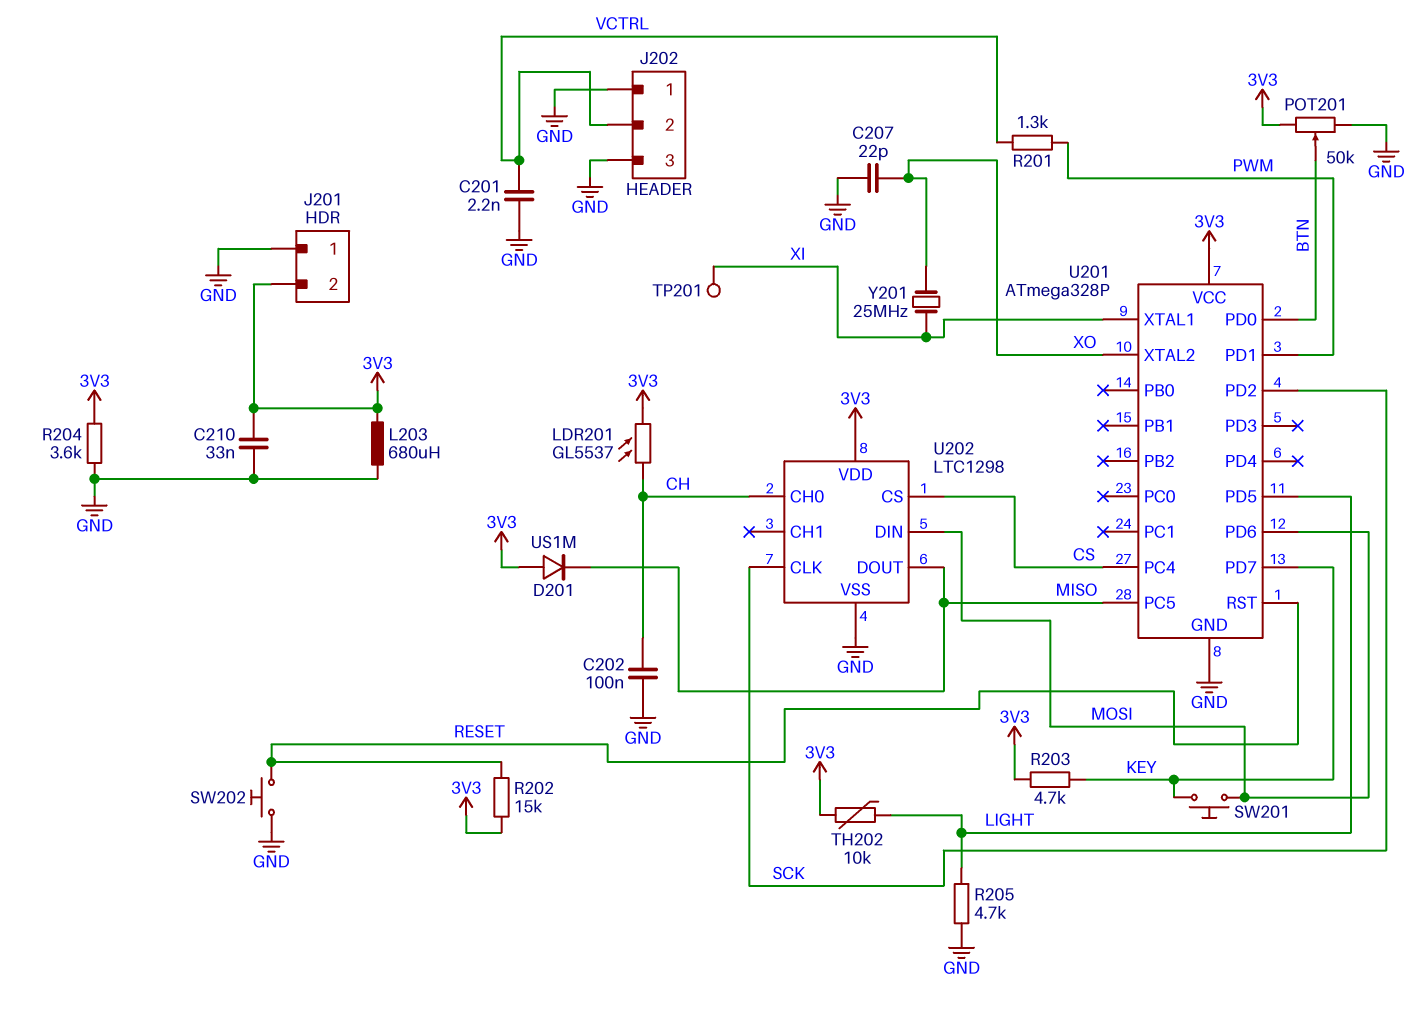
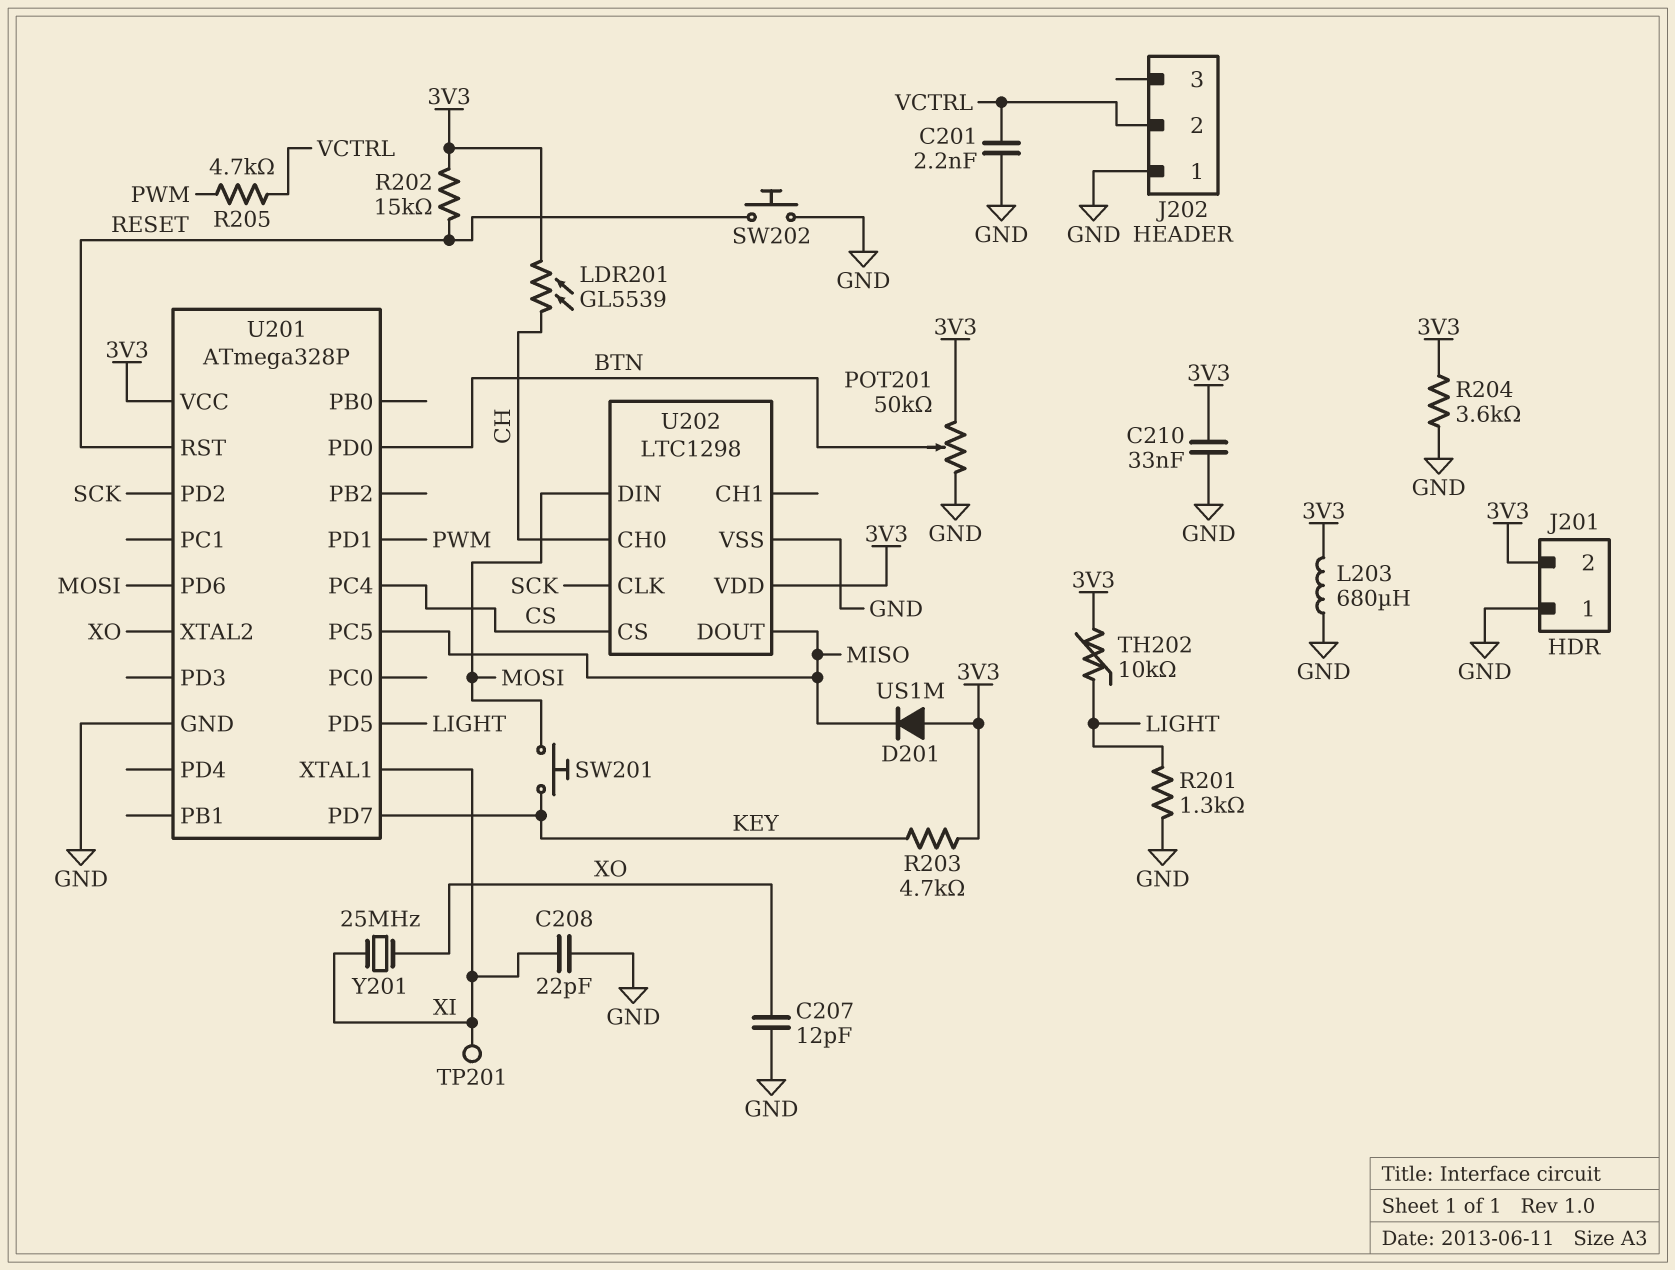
C202: 100nF (CH, GND) -> none
C207: 22pF (GND, XO) -> 12pF (GND, XO)
C208: none -> 22pF (GND, XI)
J202 pin 3: GND -> none
LDR201: GL5537 (3V3, CH) -> GL5539 (3V3, CH)
R201: 1.3k (PWM, VCTRL) -> 1.3k (GND, LIGHT)
R205: 4.7k (GND, LIGHT) -> 4.7k (PWM, VCTRL)

